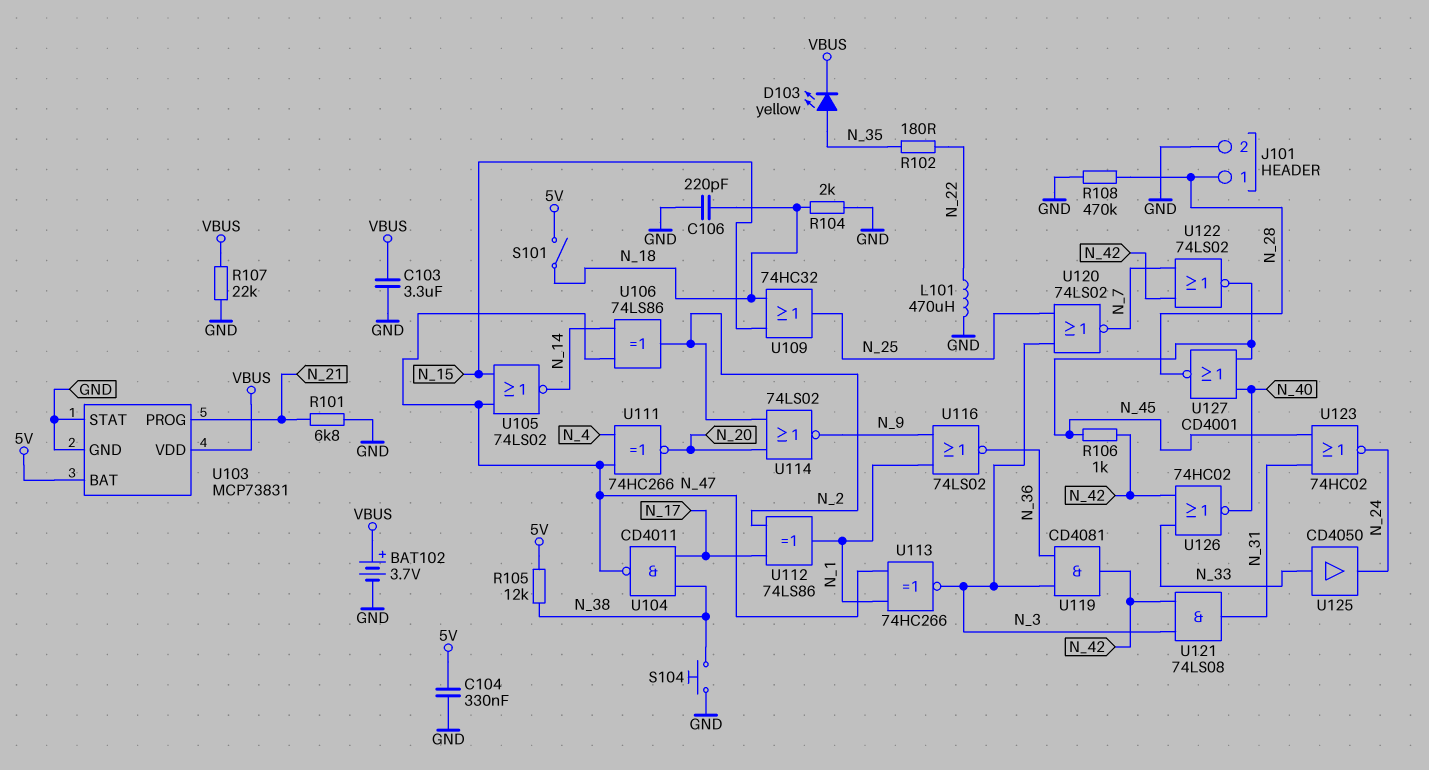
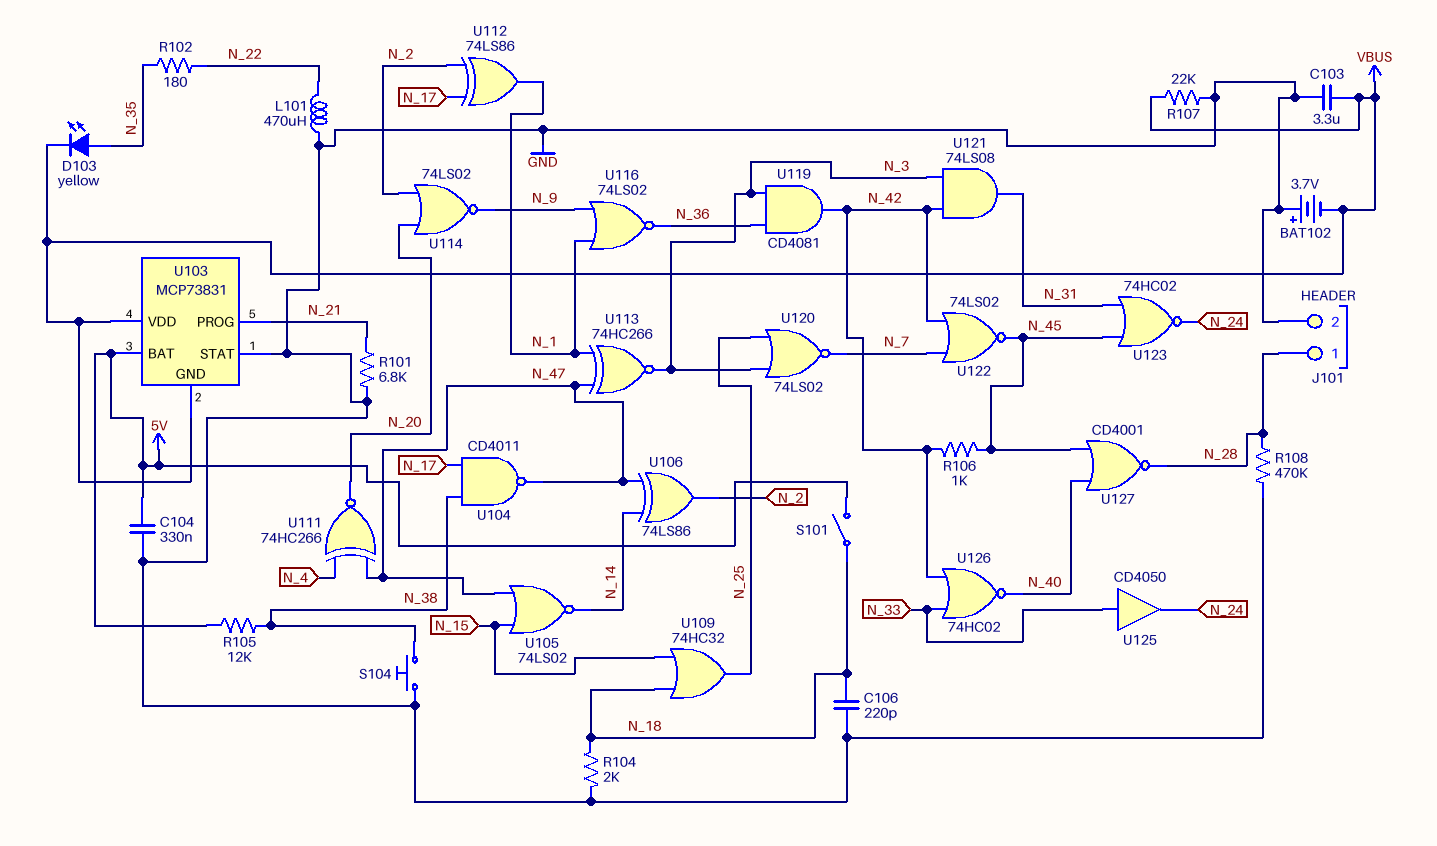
BAT102: 3.7V (plus VBUS, minus GND) -> 3.7V (plus GND, minus VBUS)
U103 pin GND: GND -> VBUS

